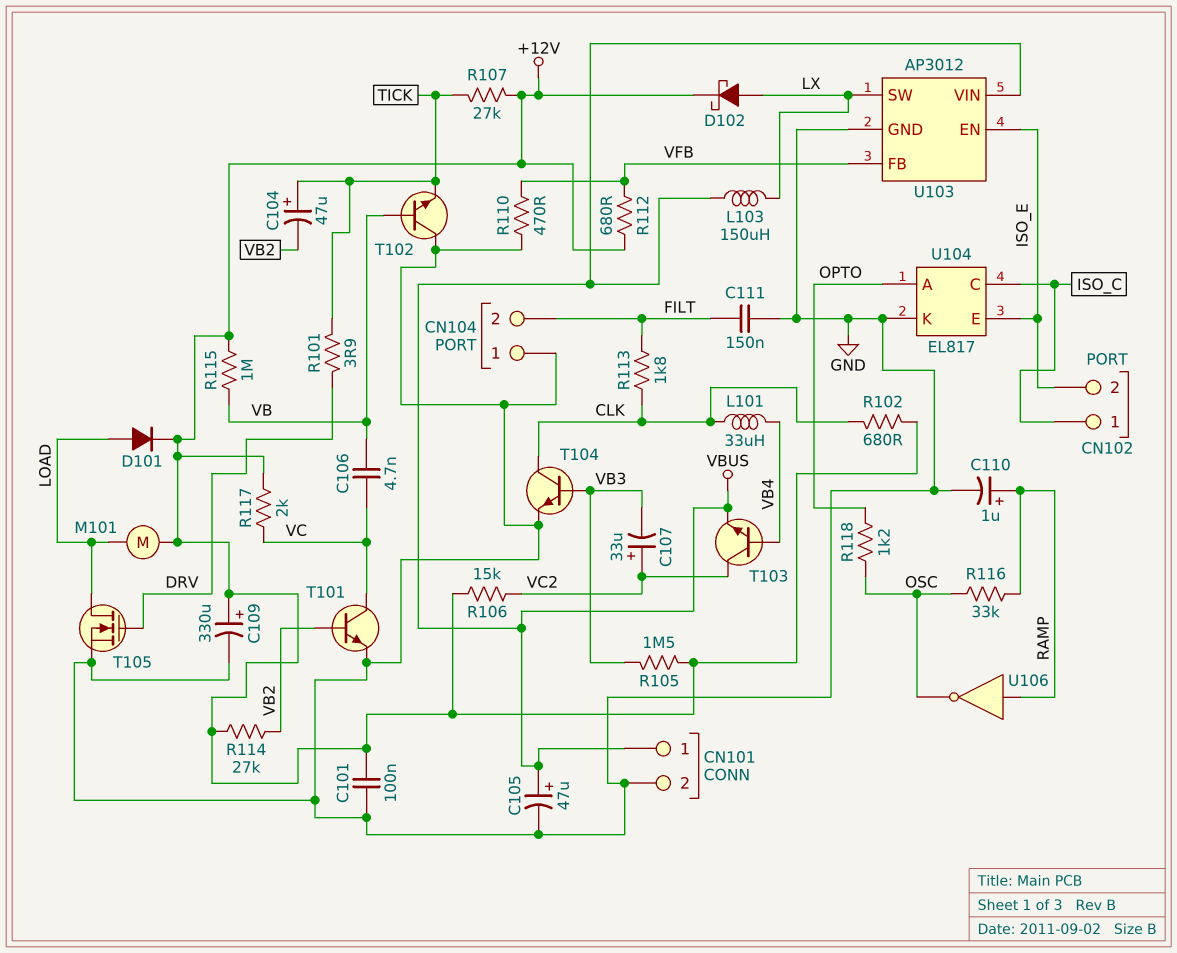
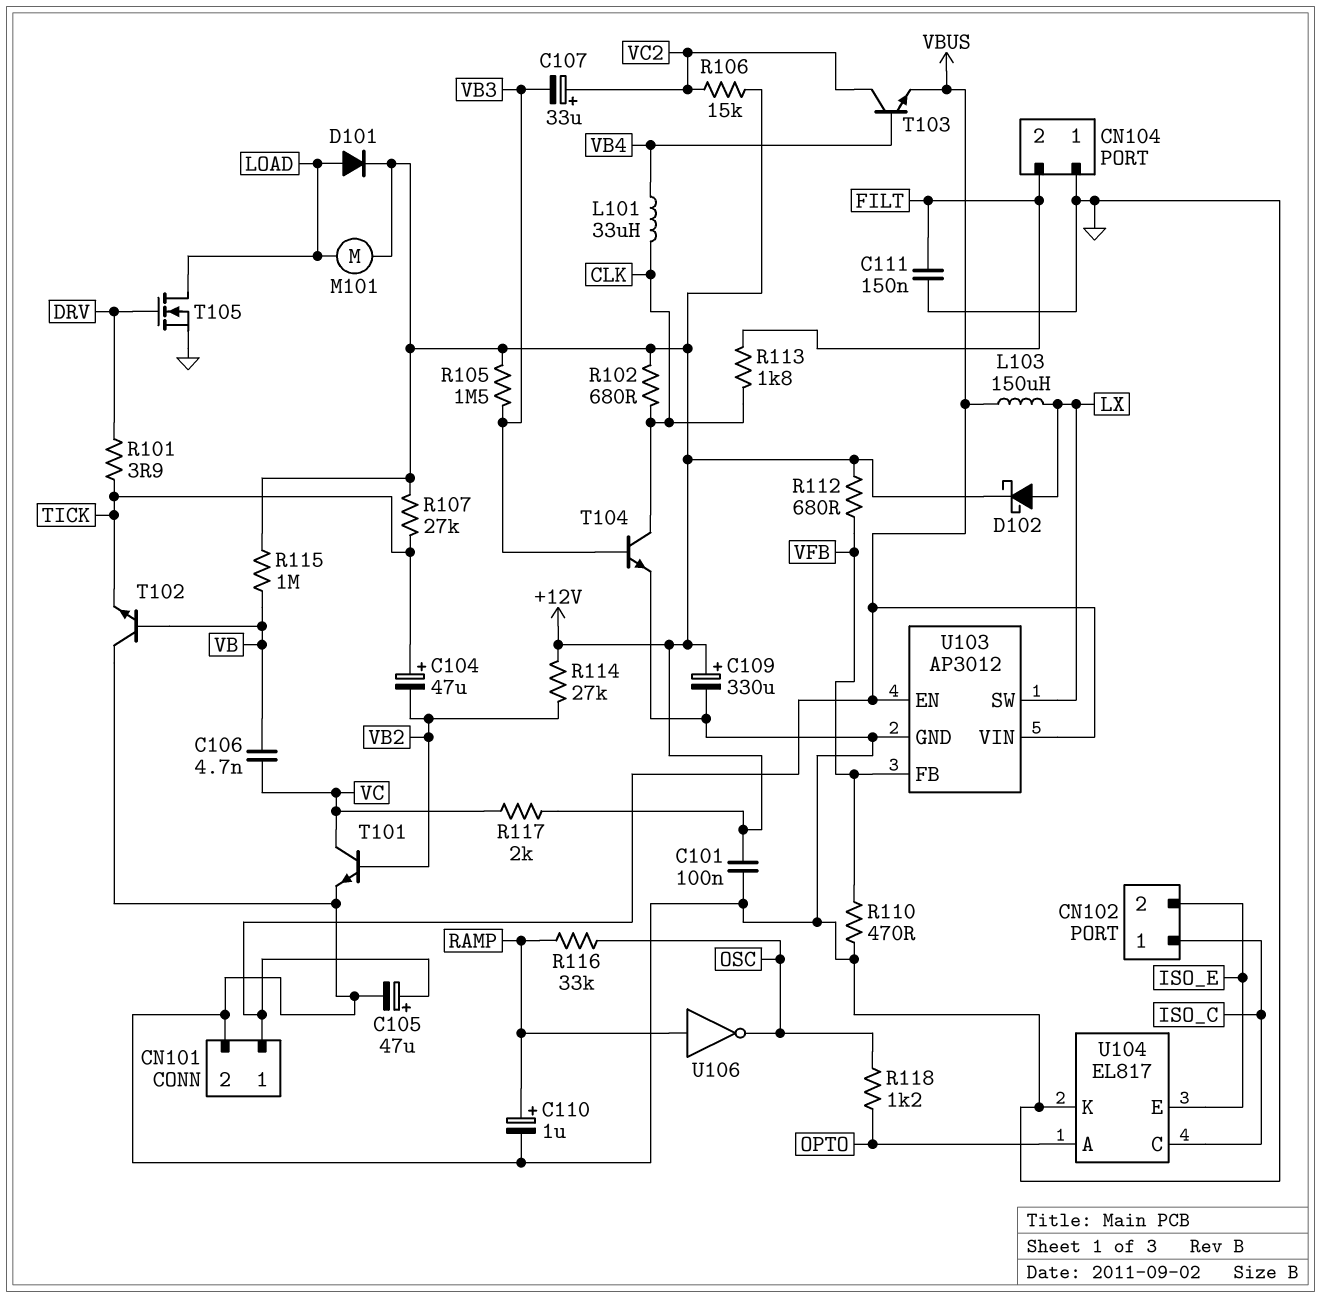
U103 pin EN: ISO_E -> VBUS

